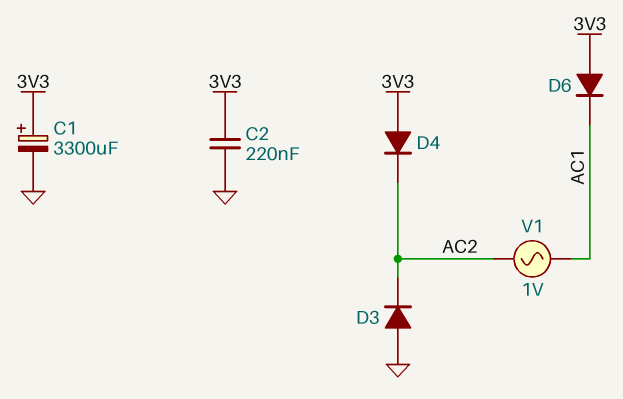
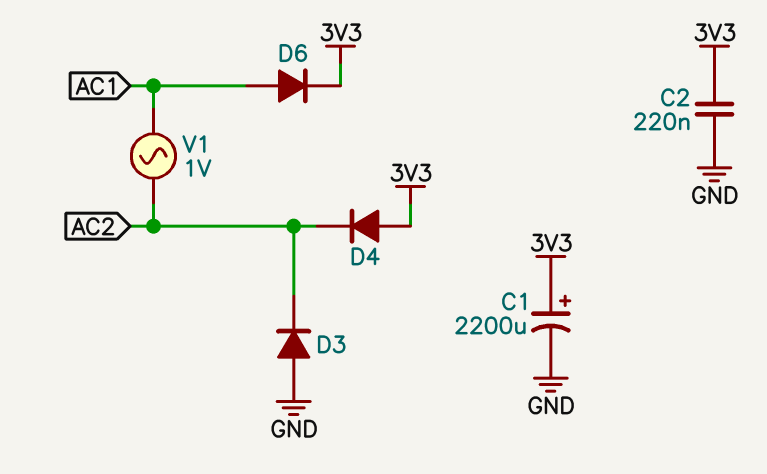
C1: 3300uF (plus 3V3, minus GND) -> 2200uF (plus 3V3, minus GND)
D6: diode (A 3V3, K AC1) -> diode (A AC1, K 3V3)

